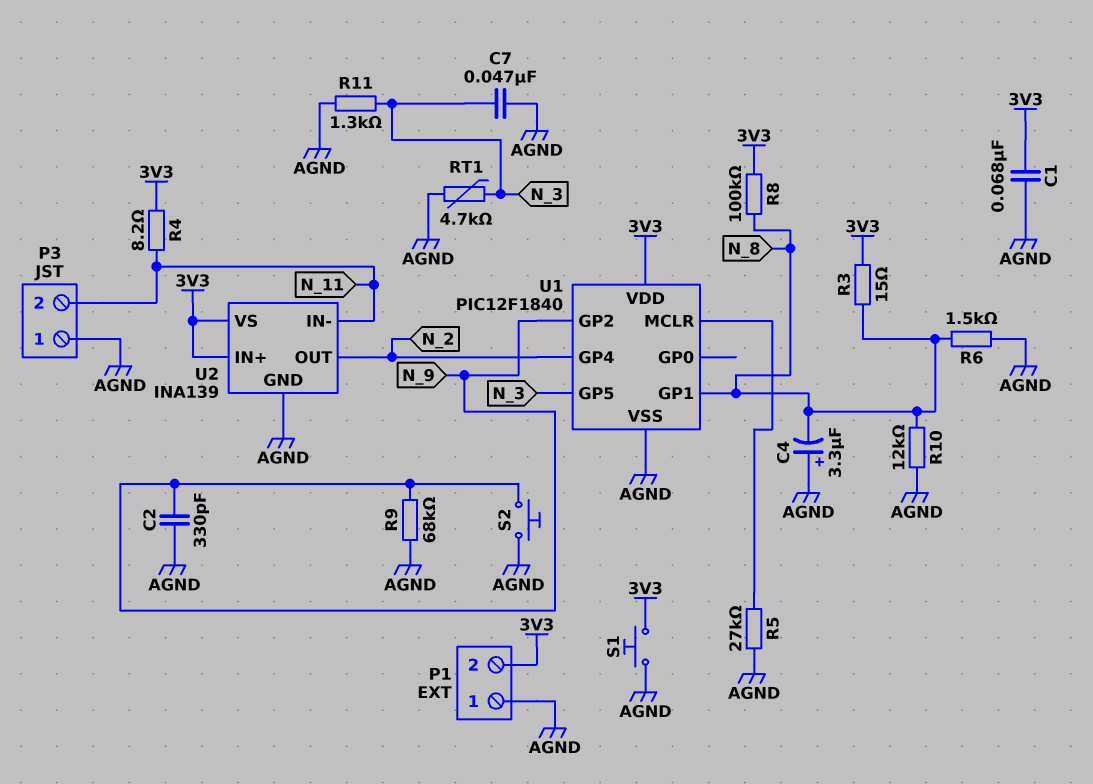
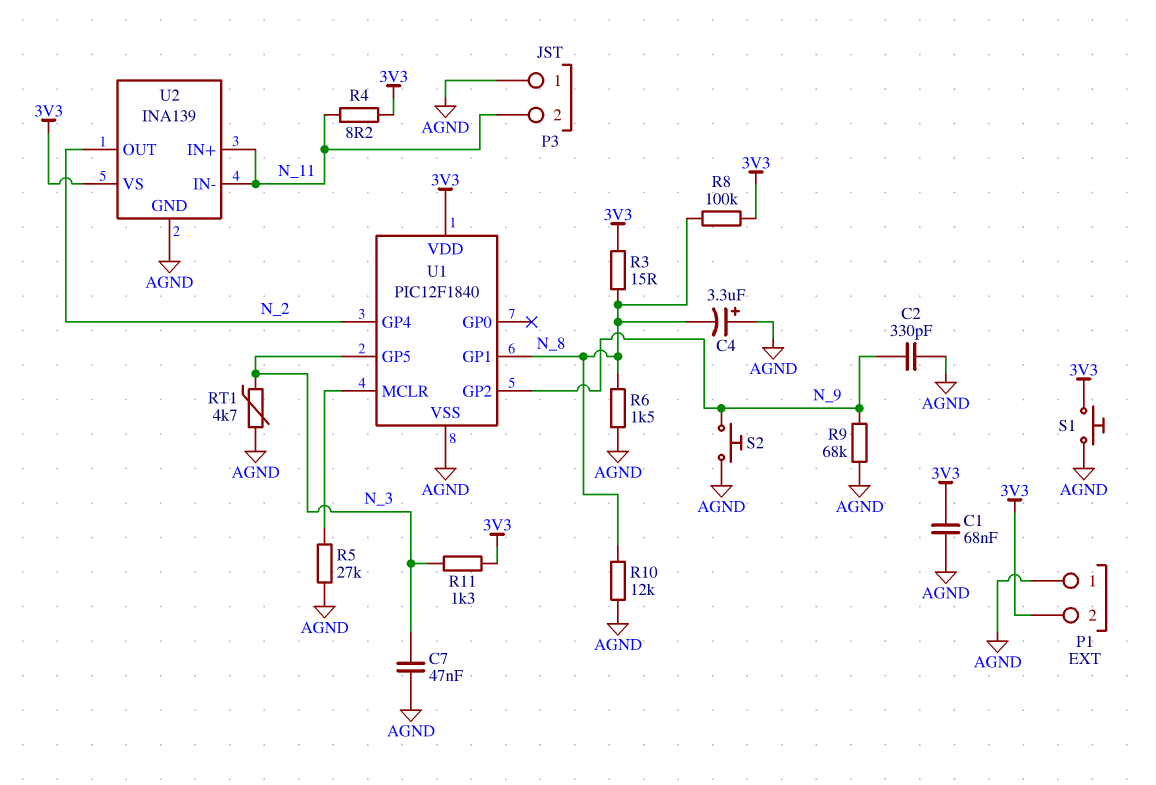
R11: 1.3k (AGND, N_3) -> 1.3k (3V3, N_3)
U2 pin IN+: 3V3 -> N_11

